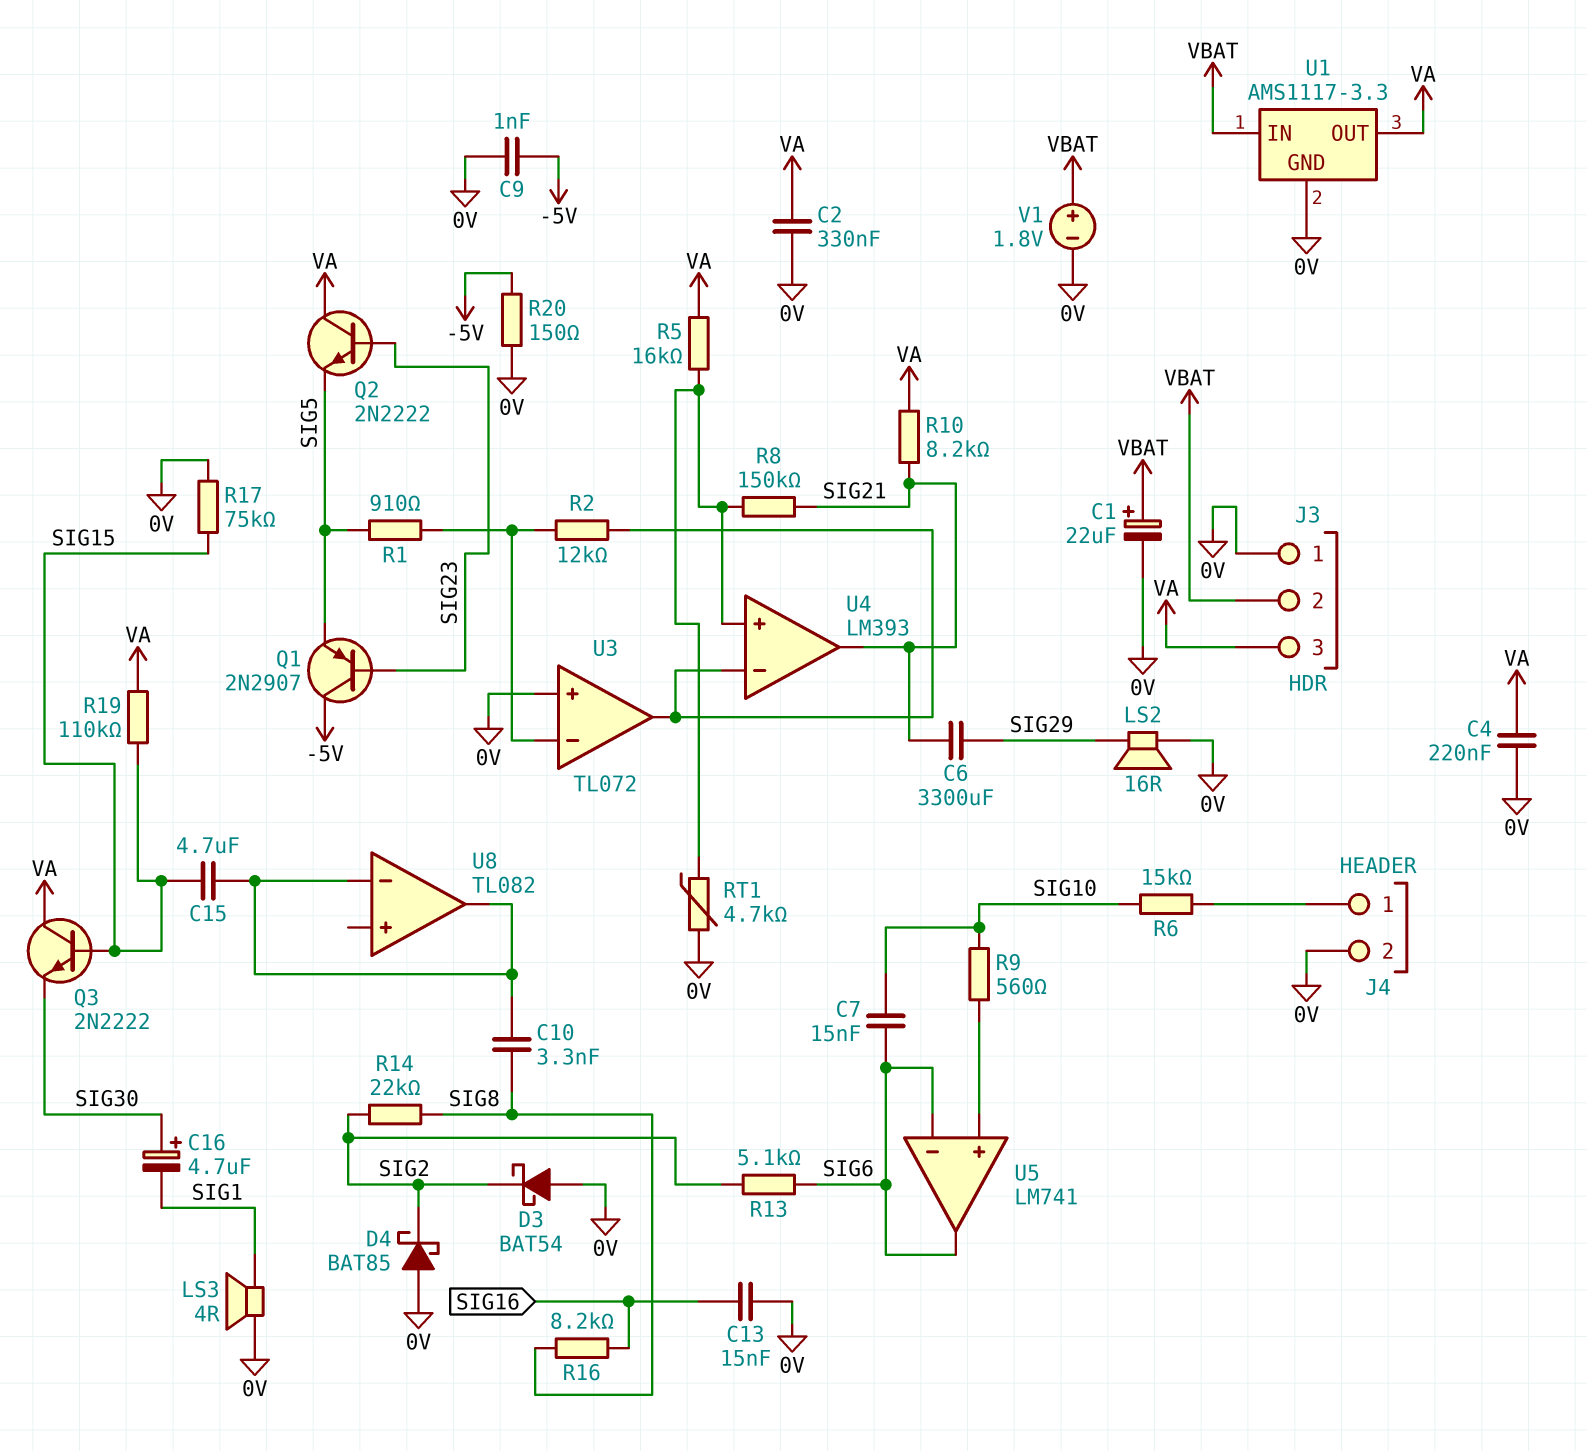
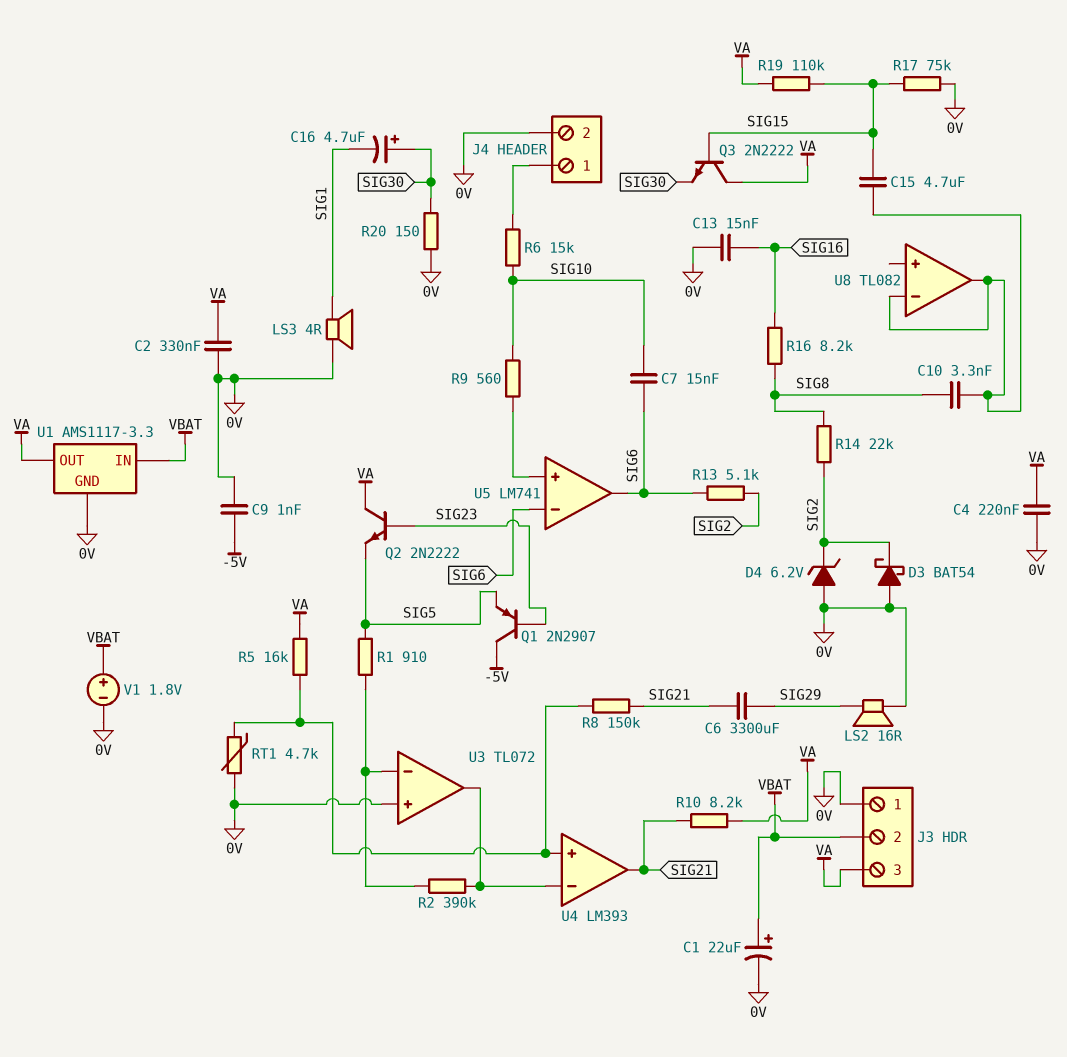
D4: schottky BAT85 (A 0V, K SIG2) -> zener 6.2V (A 0V, K SIG2)
R2: 12k (U3/in-, U3/out) -> 390k (U3/in-, U3/out)
R20: 150 (-5V, 0V) -> 150 (0V, SIG30)

